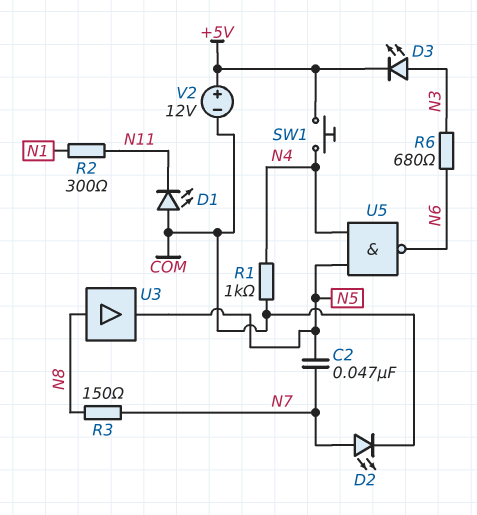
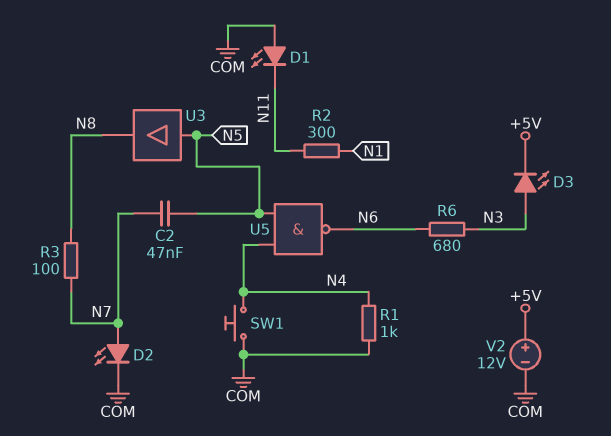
R3: 150 (N7, N8) -> 100 (N7, N8)
SW1: button (+5V, N4) -> button (COM, N4)
U3: buffer (in N8, out N5) -> buffer (in N5, out N8)

